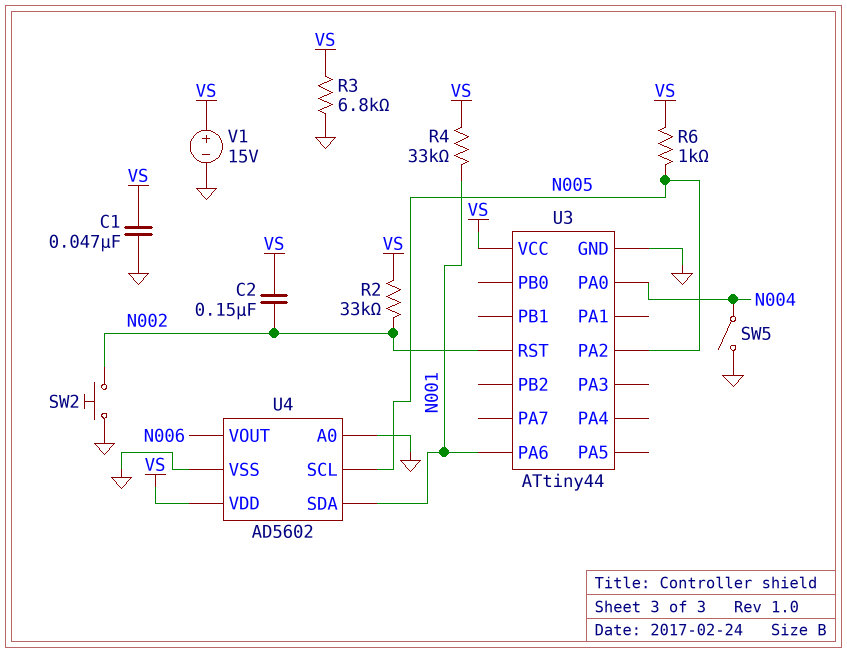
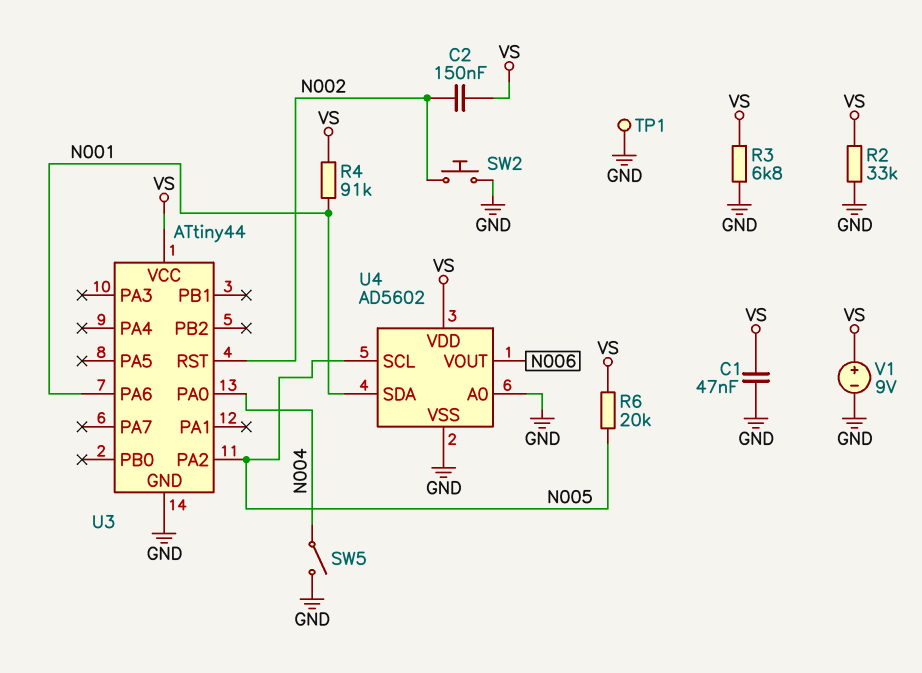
R2: 33k (N002, VS) -> 33k (GND, VS)
R4: 33k (N001, VS) -> 91k (N001, VS)
R6: 1k (N005, VS) -> 20k (N005, VS)
TP1: none -> test point (GND)
V1: 15V (plus VS, minus GND) -> 9V (plus VS, minus GND)

